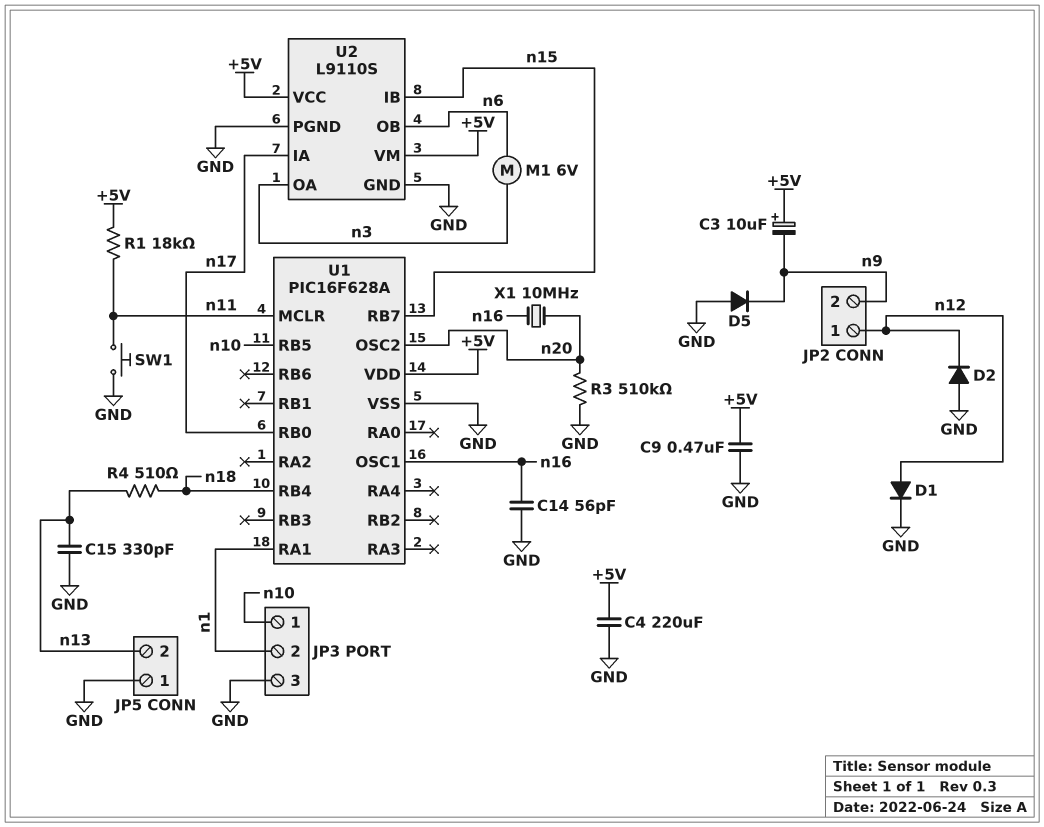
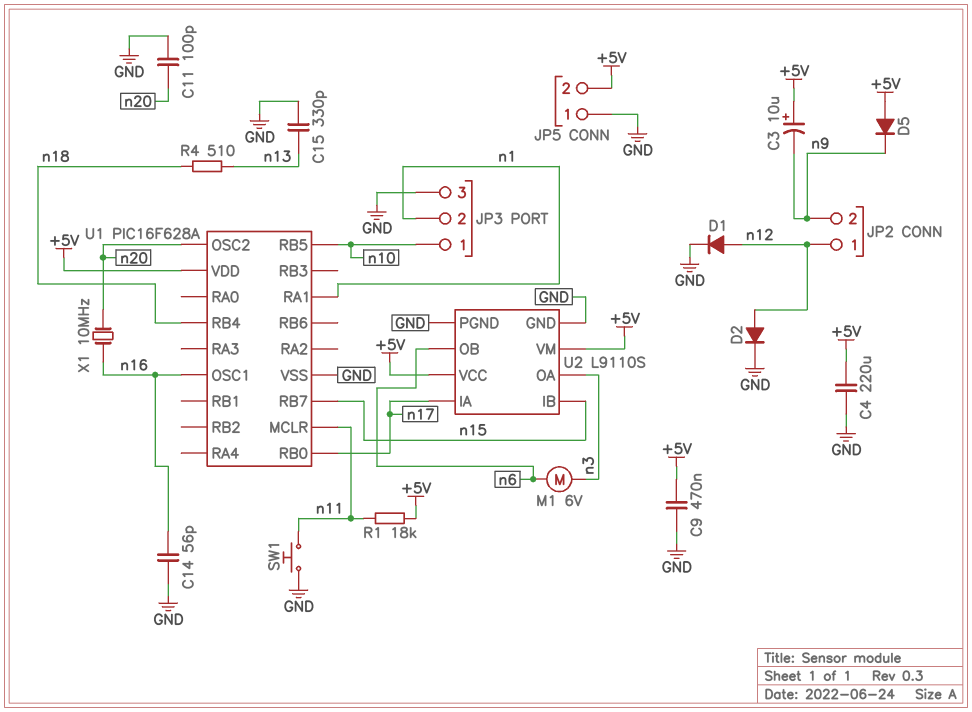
C11: none -> 100pF (GND, n20)
D2: diode (A GND, K n12) -> diode (A n12, K GND)
D5: diode (A GND, K n9) -> diode (A +5V, K n9)
JP5 pin 2: n13 -> +5V
R3: 510k (GND, n20) -> none

